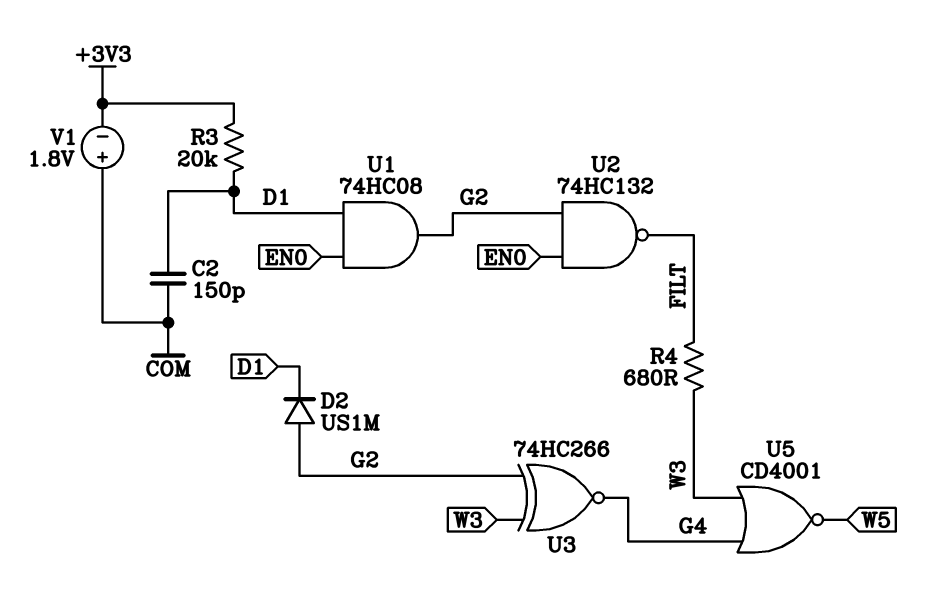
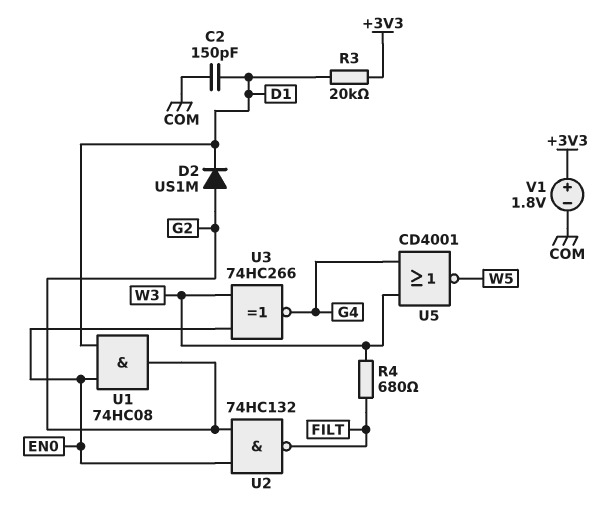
U3: XNOR 74HC266 (in G2, in W3, out G4) -> XNOR 74HC266 (in EN0, in W3, out G4)
V1: 1.8V (plus COM, minus +3V3) -> 1.8V (plus +3V3, minus COM)

